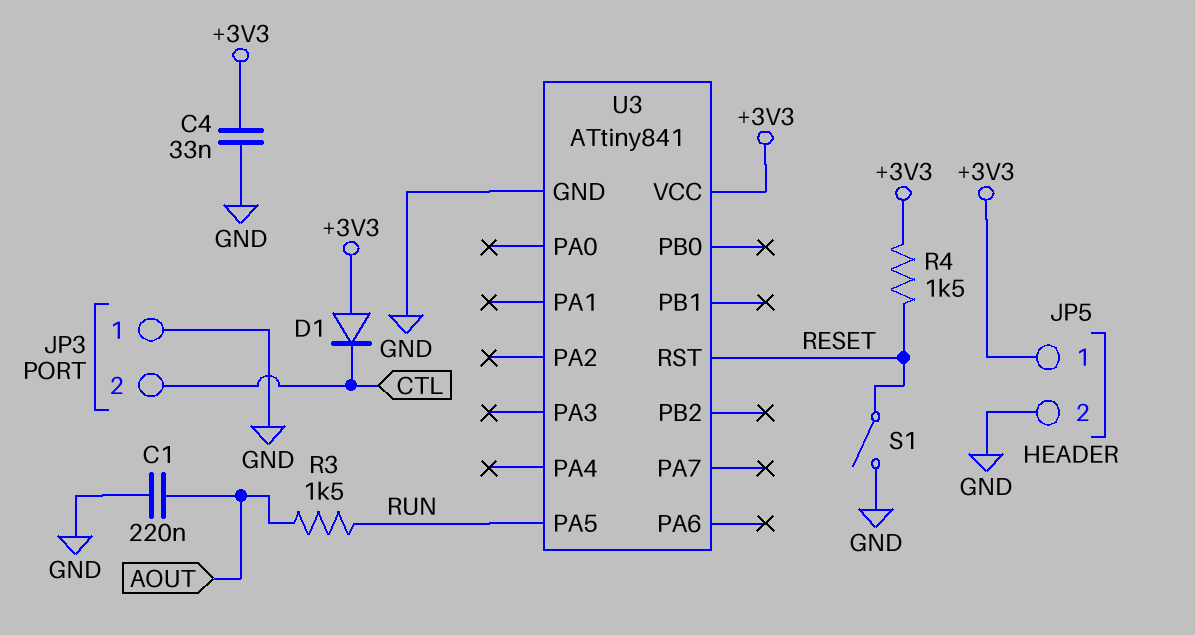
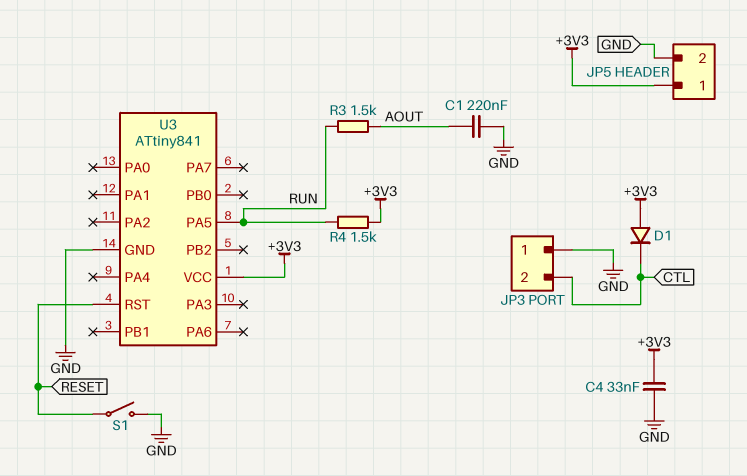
R4: 1.5k (+3V3, RESET) -> 1.5k (+3V3, RUN)

